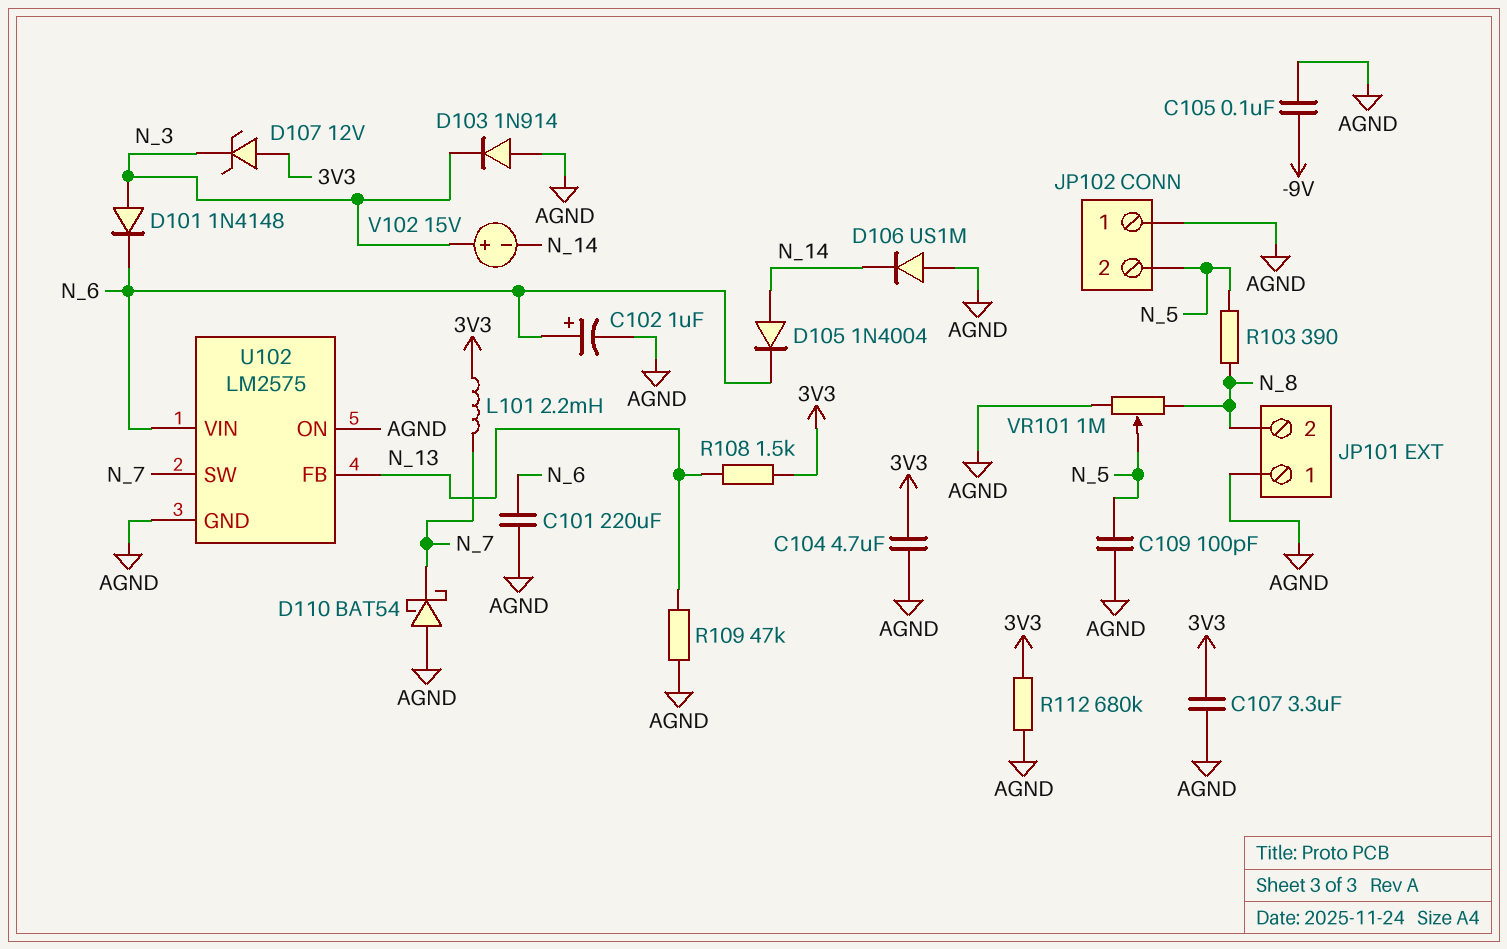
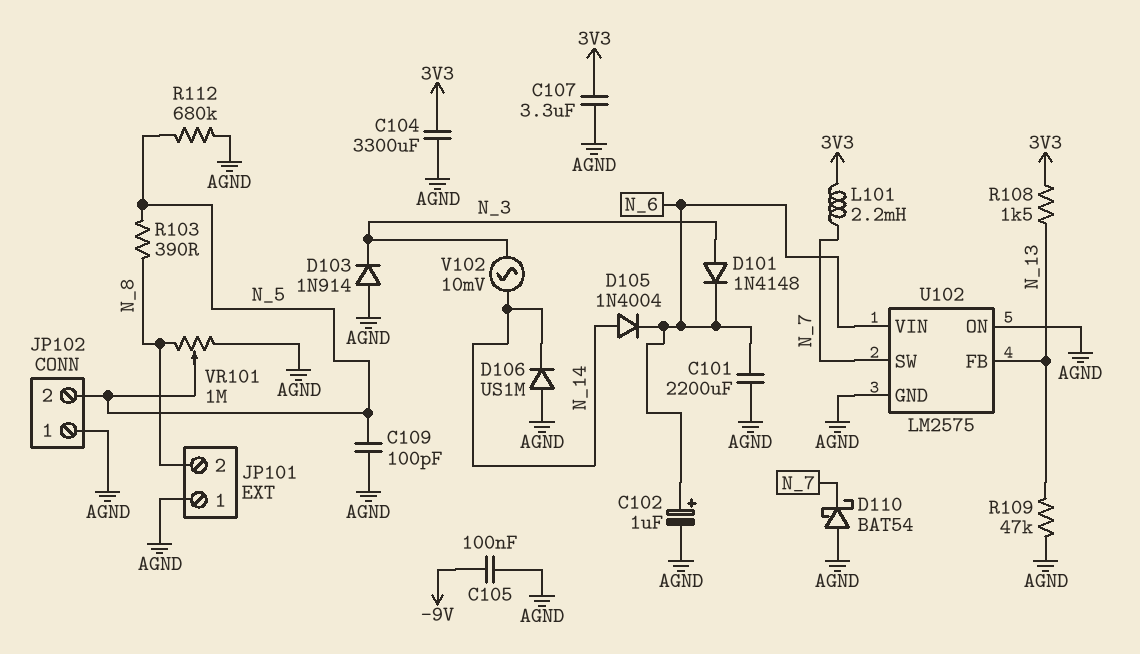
C101: 220uF (AGND, N_6) -> 2200uF (AGND, N_6)
C104: 4.7uF (3V3, AGND) -> 3300uF (3V3, AGND)
D107: zener 12V (A 3V3, K N_3) -> none
R112: 680k (3V3, AGND) -> 680k (AGND, N_5)
V102: 15V (plus N_3, minus N_14) -> AC 10mV (N_3, N_14)

